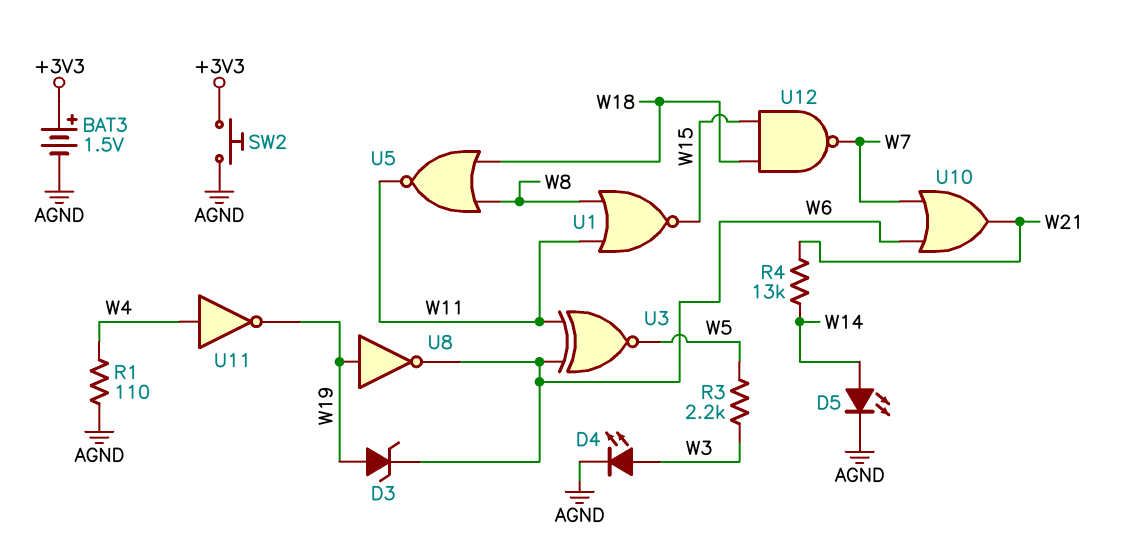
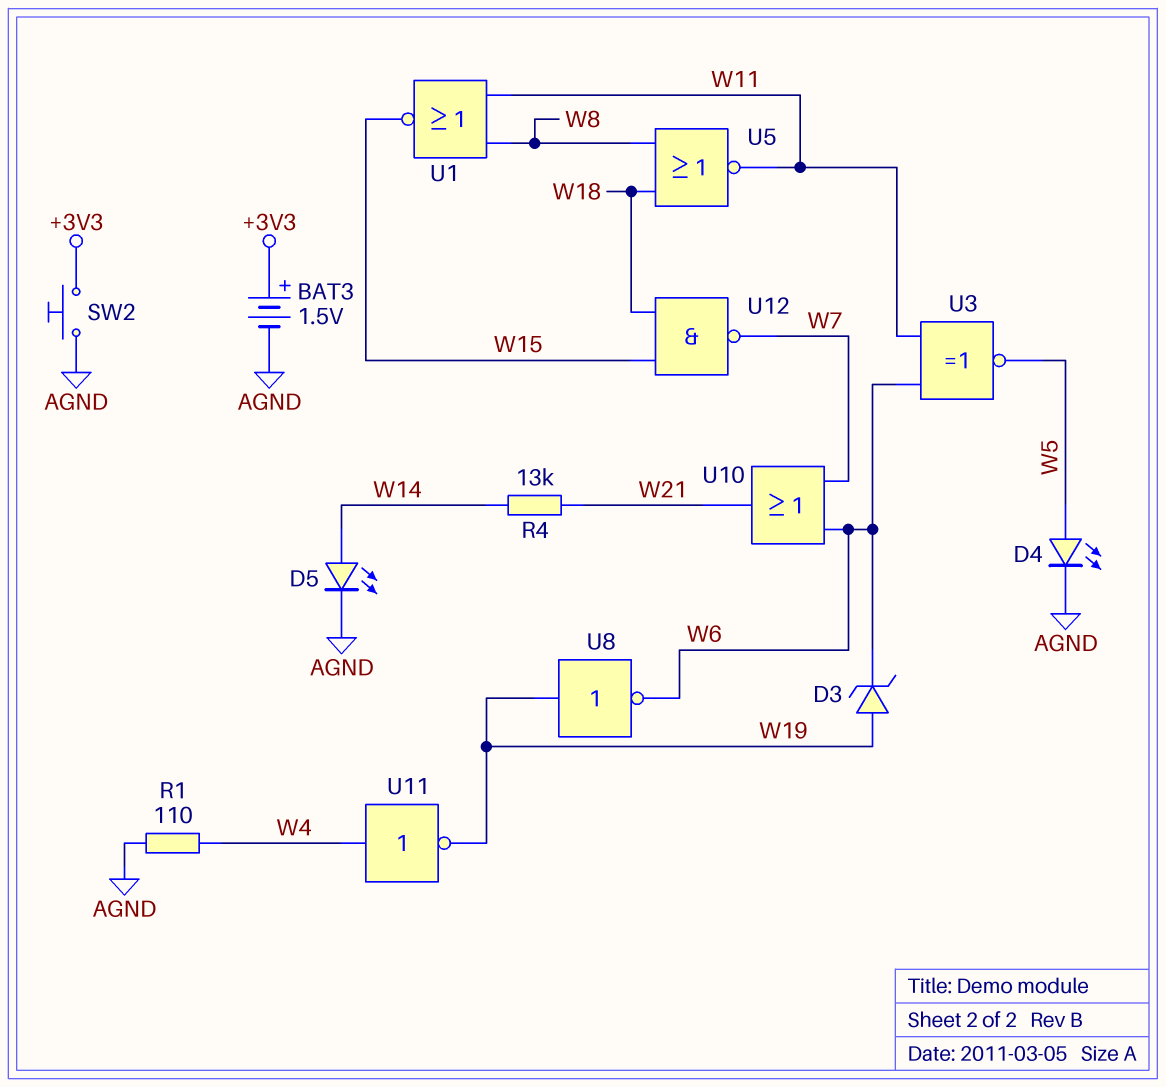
D4: LED (A W3, K AGND) -> LED (A W5, K AGND)
R3: 2.2k (W3, W5) -> none

